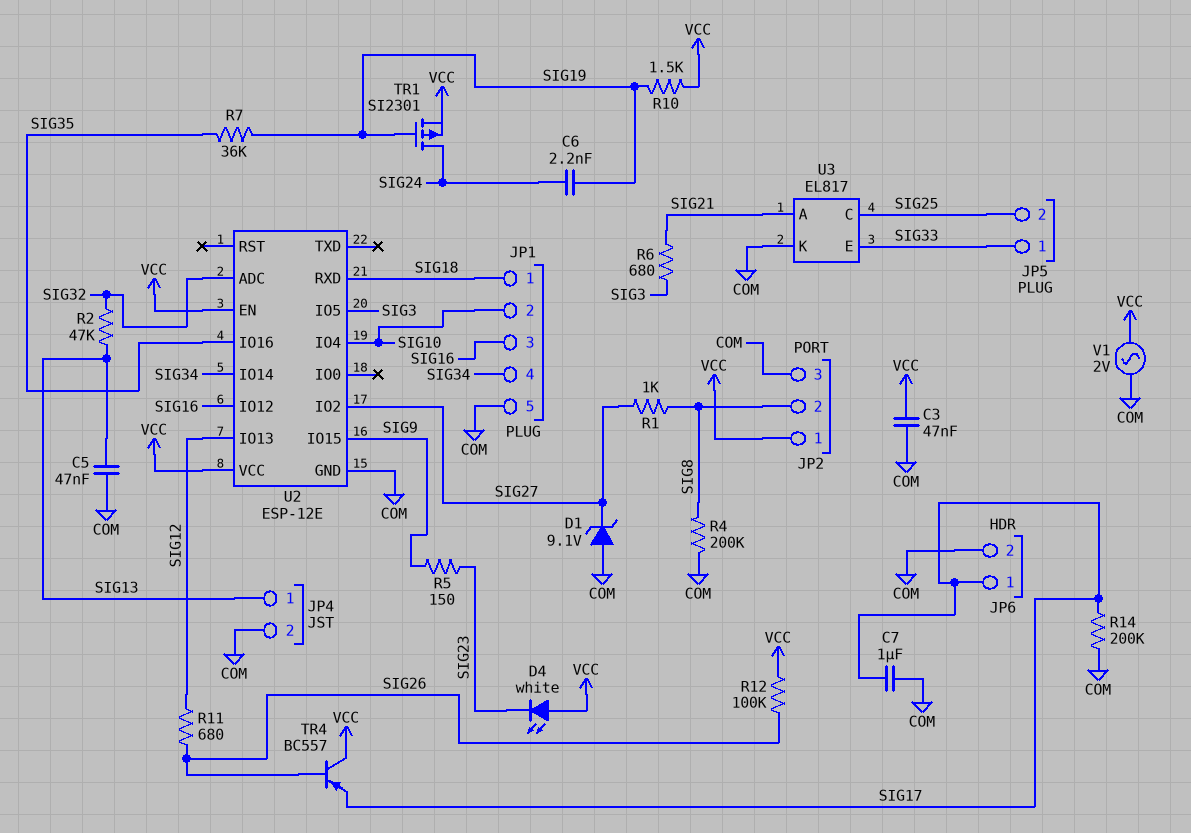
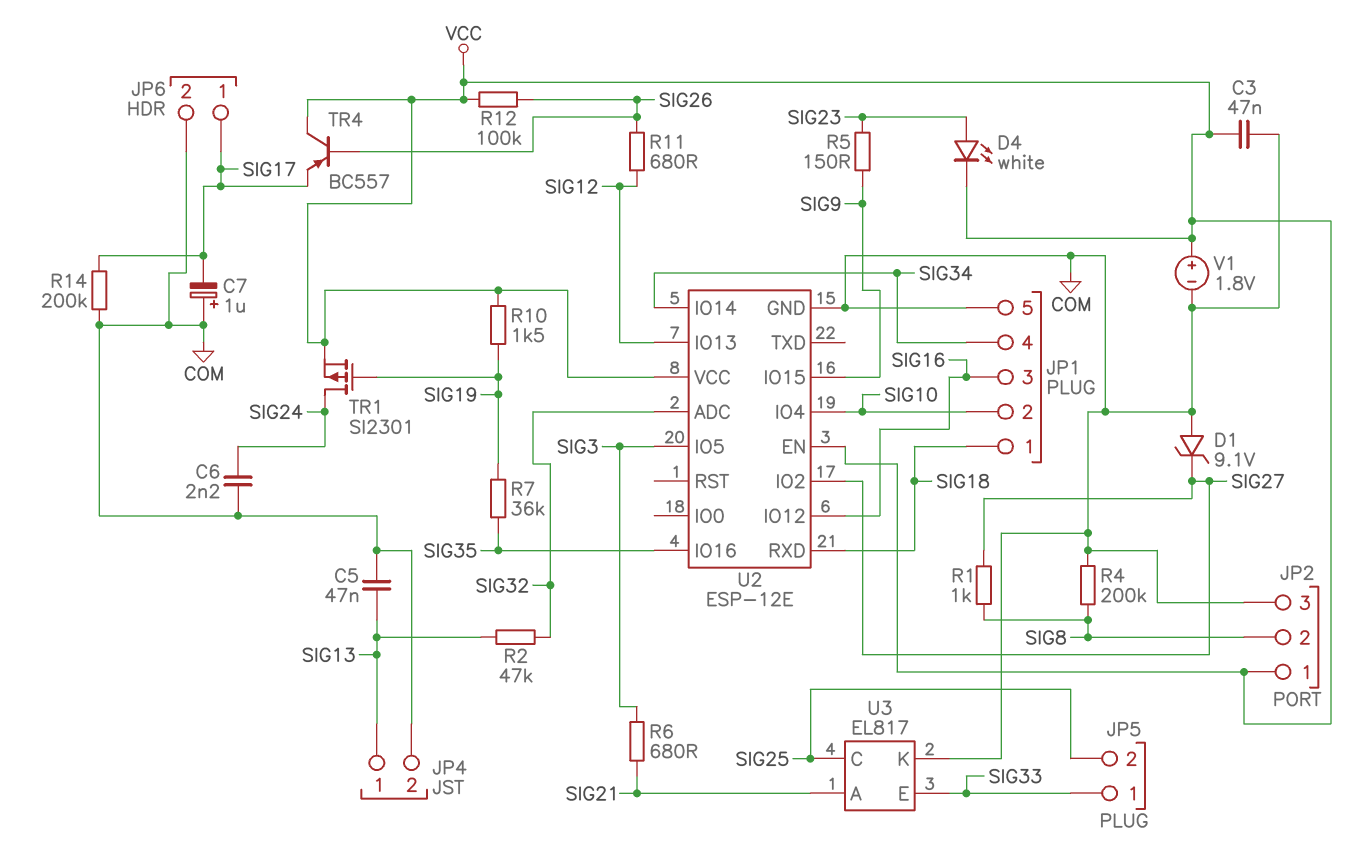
C6: 2.2nF (SIG19, SIG24) -> 2.2nF (COM, SIG24)
C7: 1uF (COM, SIG17) -> 1uF (plus COM, minus SIG17)
D4: LED white (A VCC, K SIG23) -> LED white (A SIG23, K VCC)
V1: AC 2V (COM, VCC) -> 1.8V (plus VCC, minus COM)

